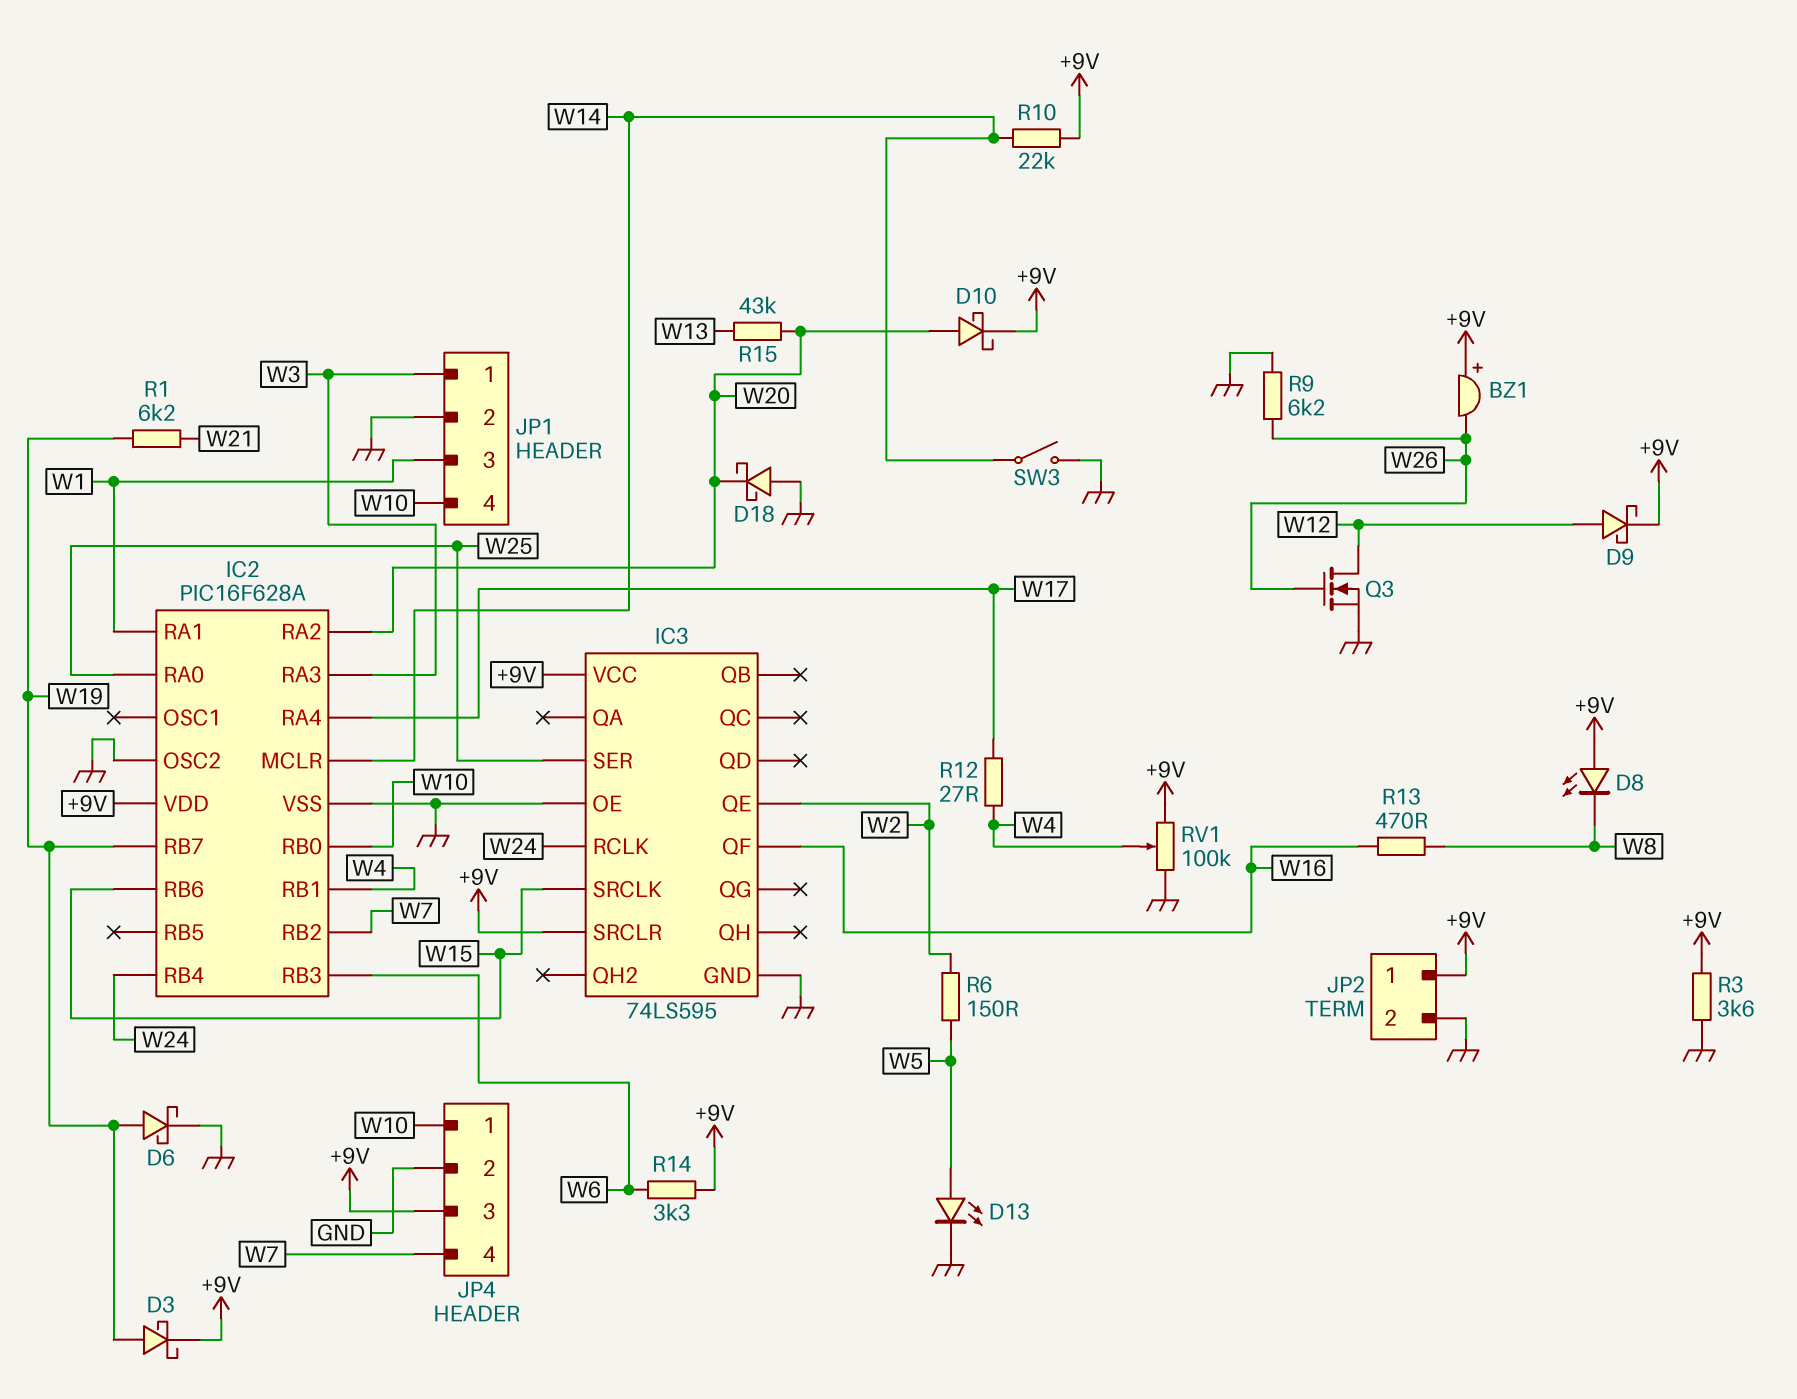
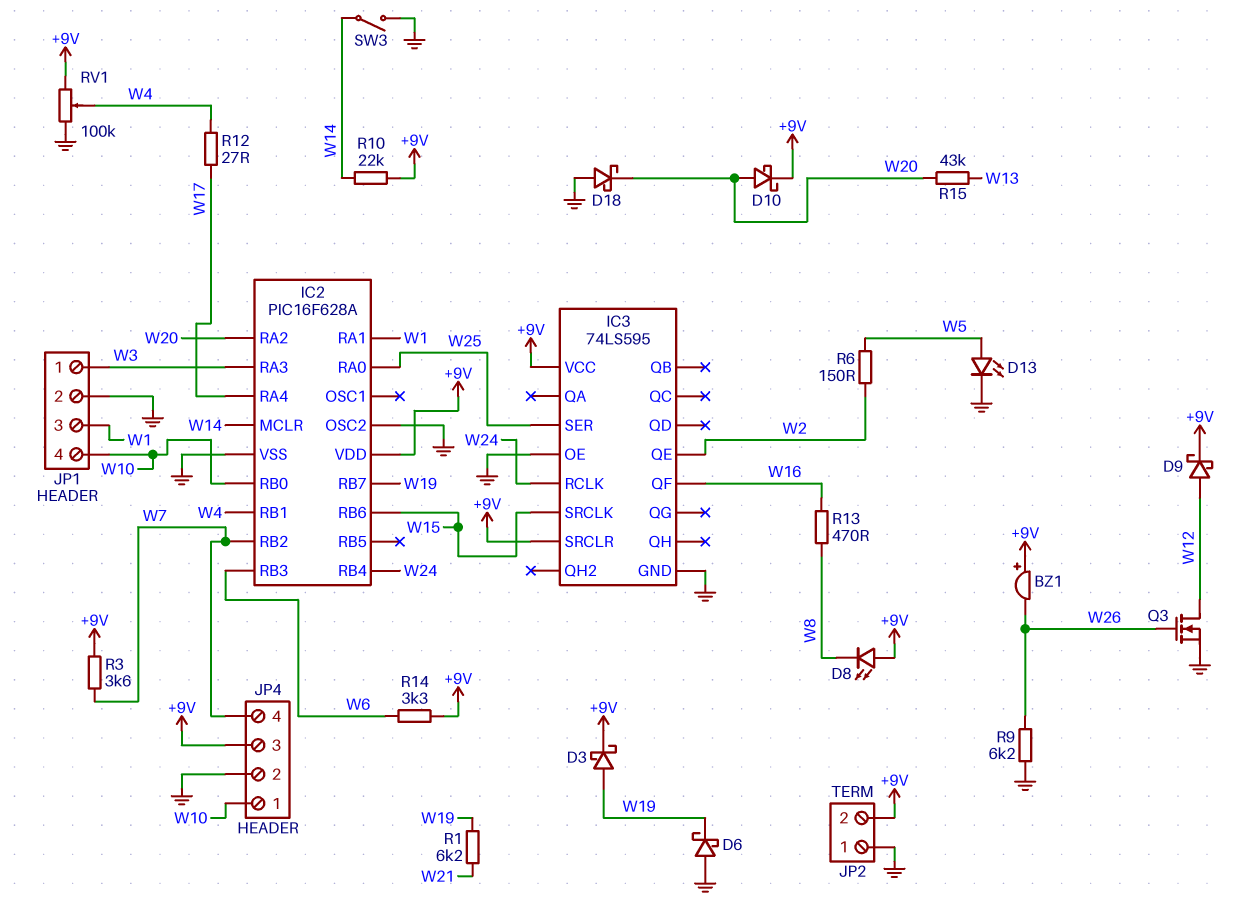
D6: schottky (A W19, K GND) -> schottky (A GND, K W19)
JP2 pin 1: +9V -> GND
JP2 pin 2: GND -> +9V
R3: 3.6k (+9V, GND) -> 3.6k (+9V, W7)

